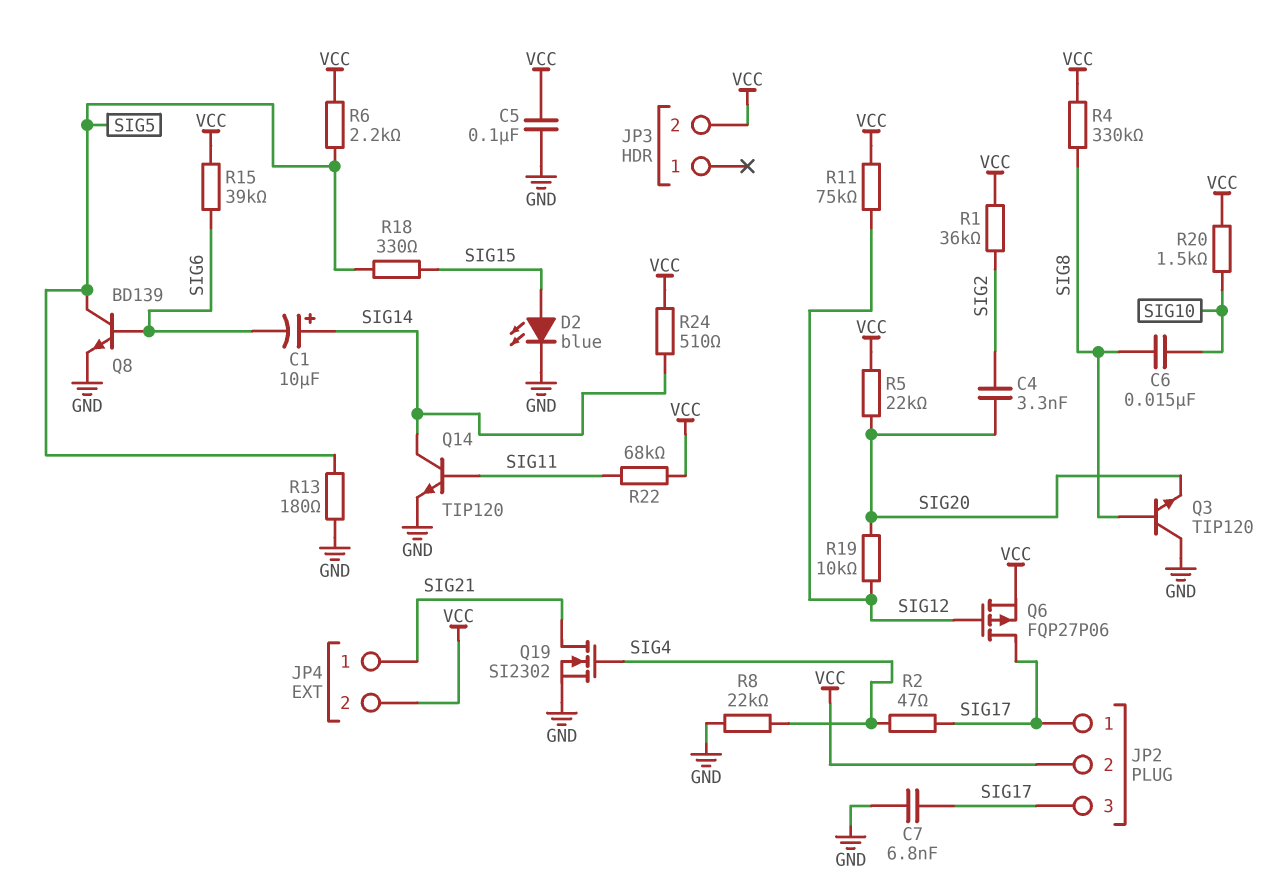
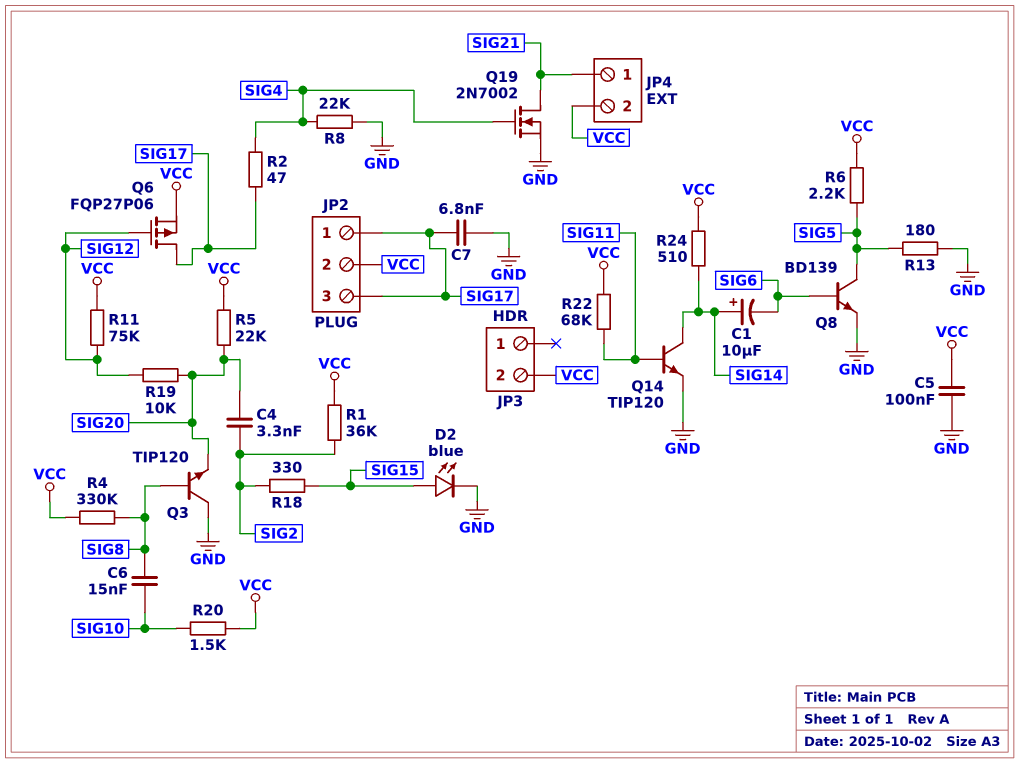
Q19: NMOS SI2302 (G SIG4, D SIG21, S GND) -> NMOS 2N7002 (G SIG4, D SIG21, S GND)
R15: 39k (SIG6, VCC) -> none
R18: 330 (SIG5, SIG15) -> 330 (SIG2, SIG15)

